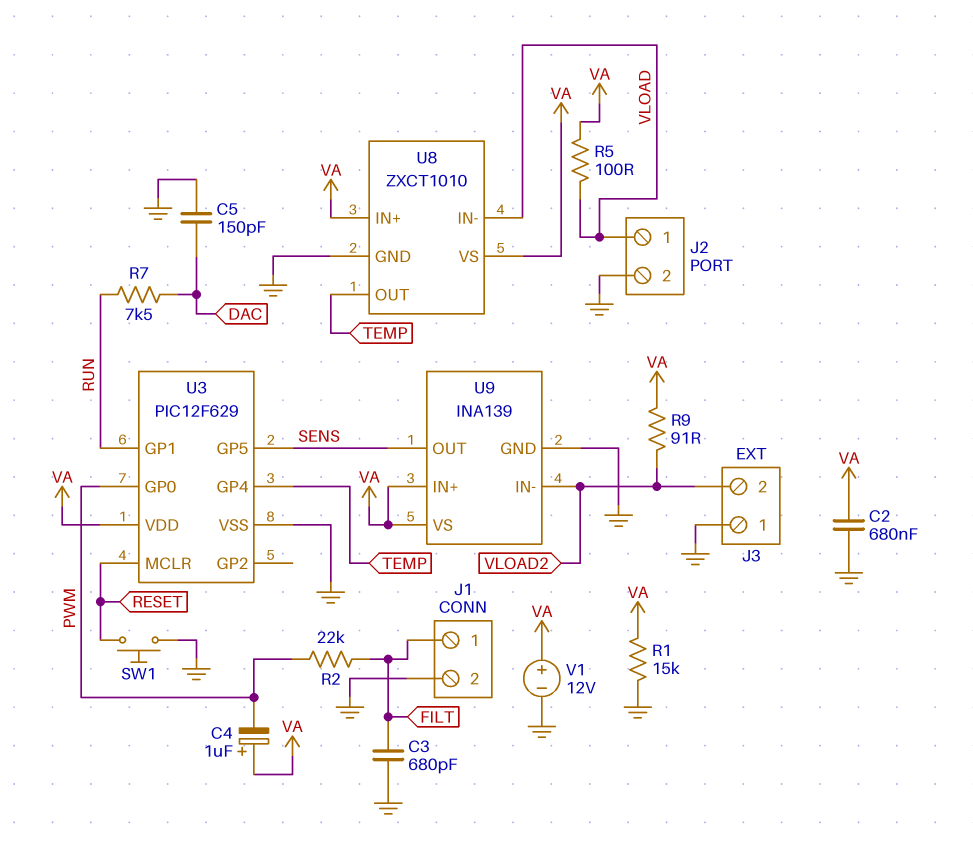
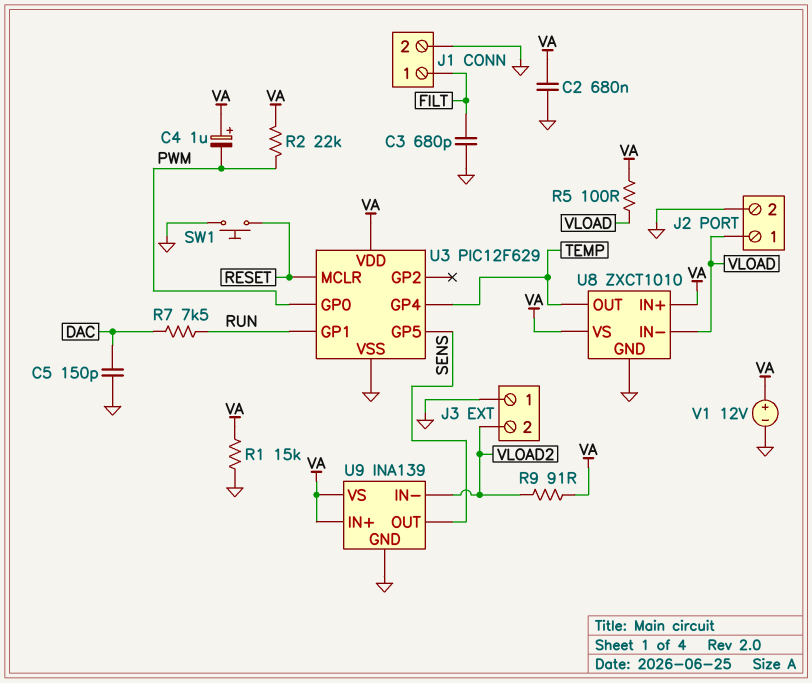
R2: 22k (FILT, PWM) -> 22k (PWM, VA)

